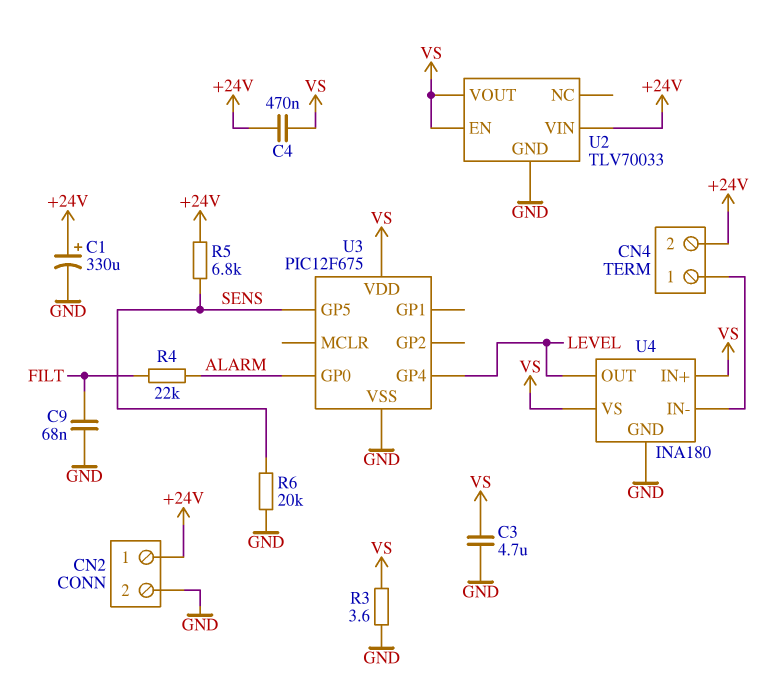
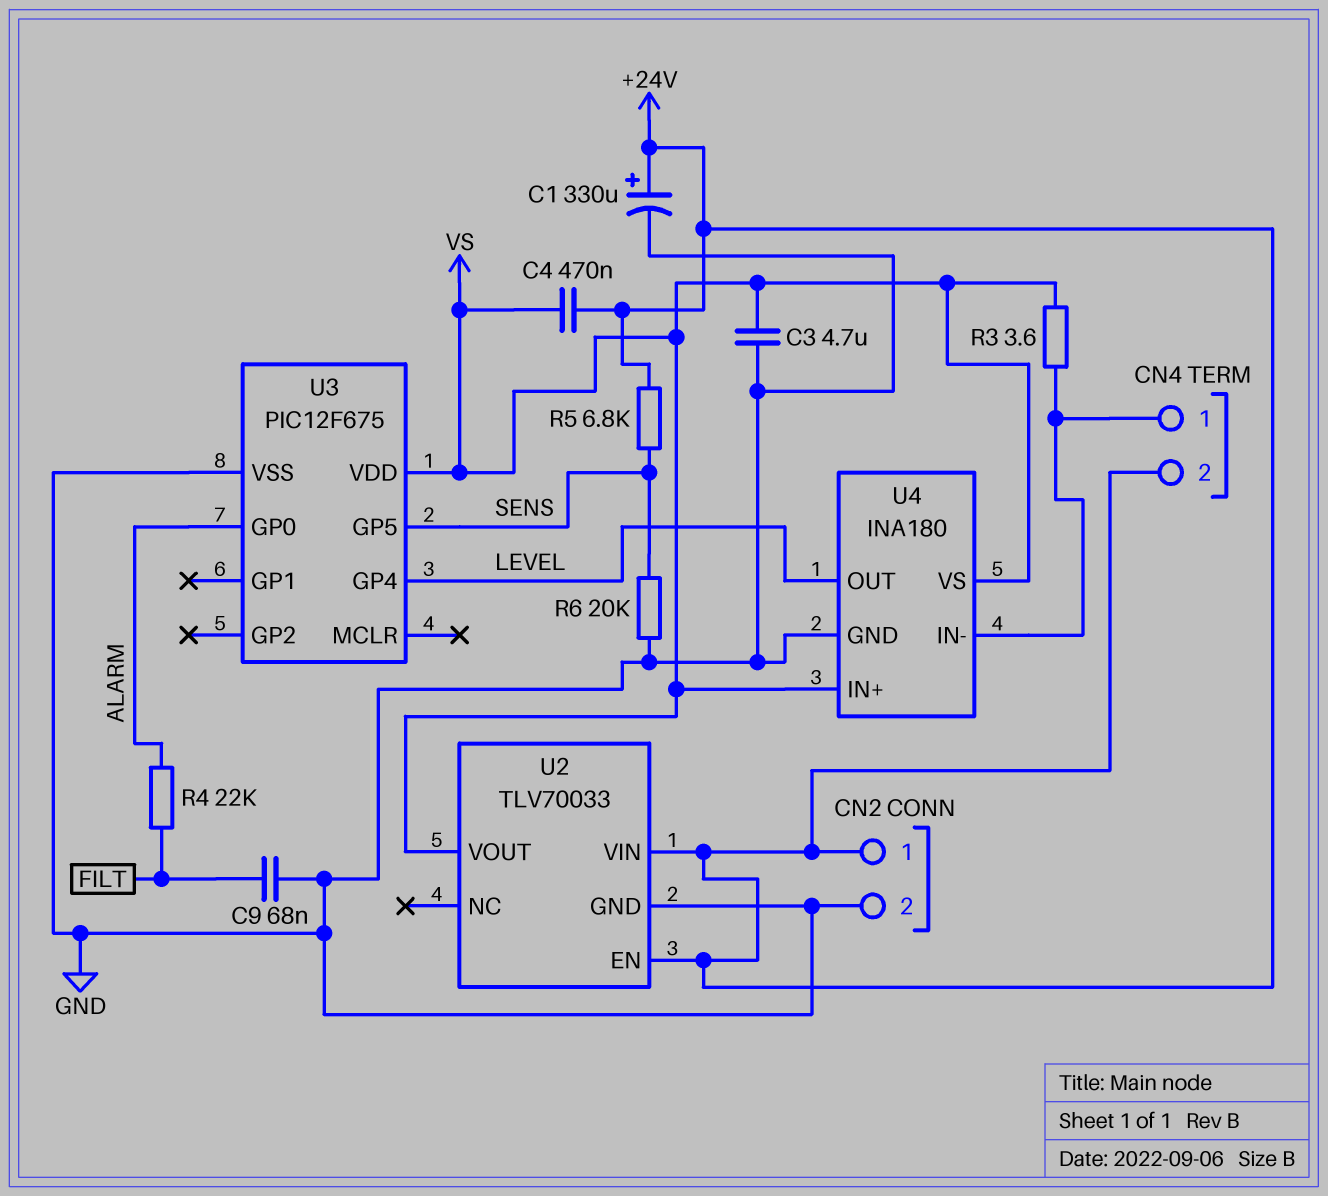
R3: 3.6 (GND, VS) -> 3.6 (CN4/1, VS)
U2 pin EN: VS -> +24V

